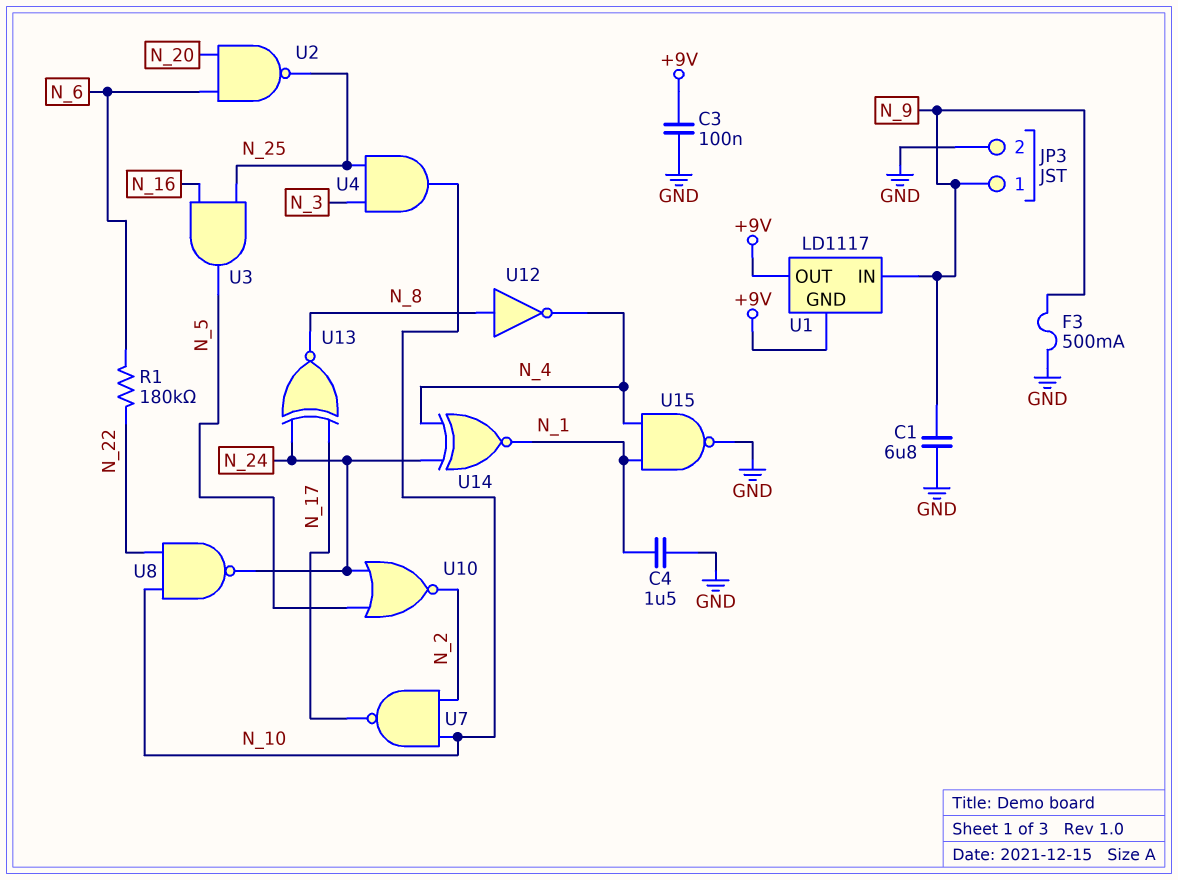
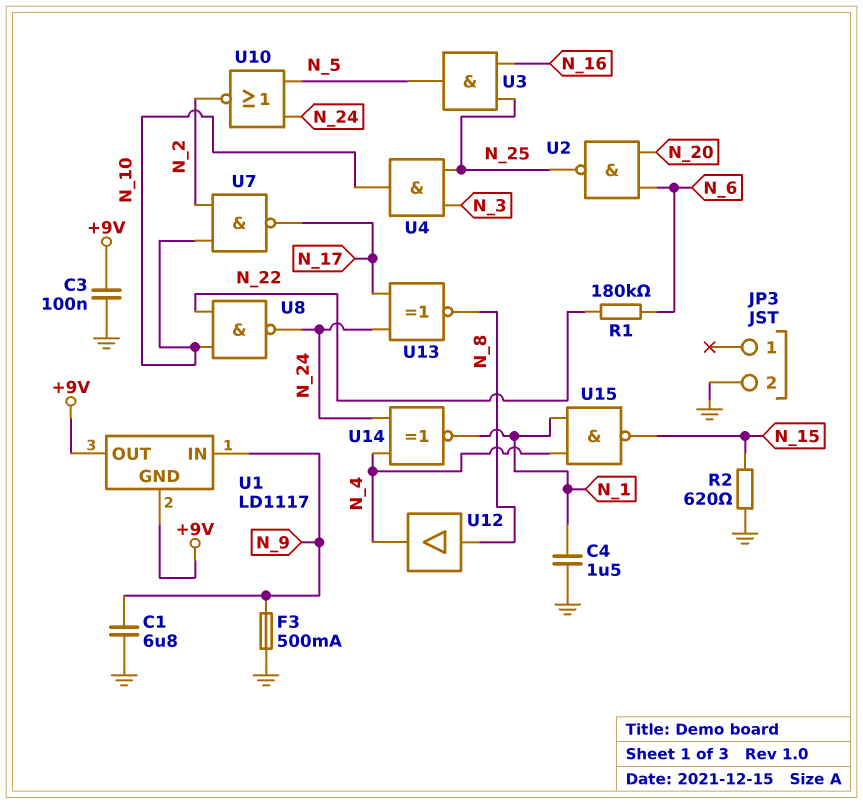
JP3 pin 1: N_9 -> none
R2: none -> 620 (GND, N_15)
U12: NOT (in N_8, out N_4) -> buffer (in N_8, out N_4)
U15: NAND (in N_1, in N_4, out GND) -> NAND (in N_1, in N_4, out N_15)

